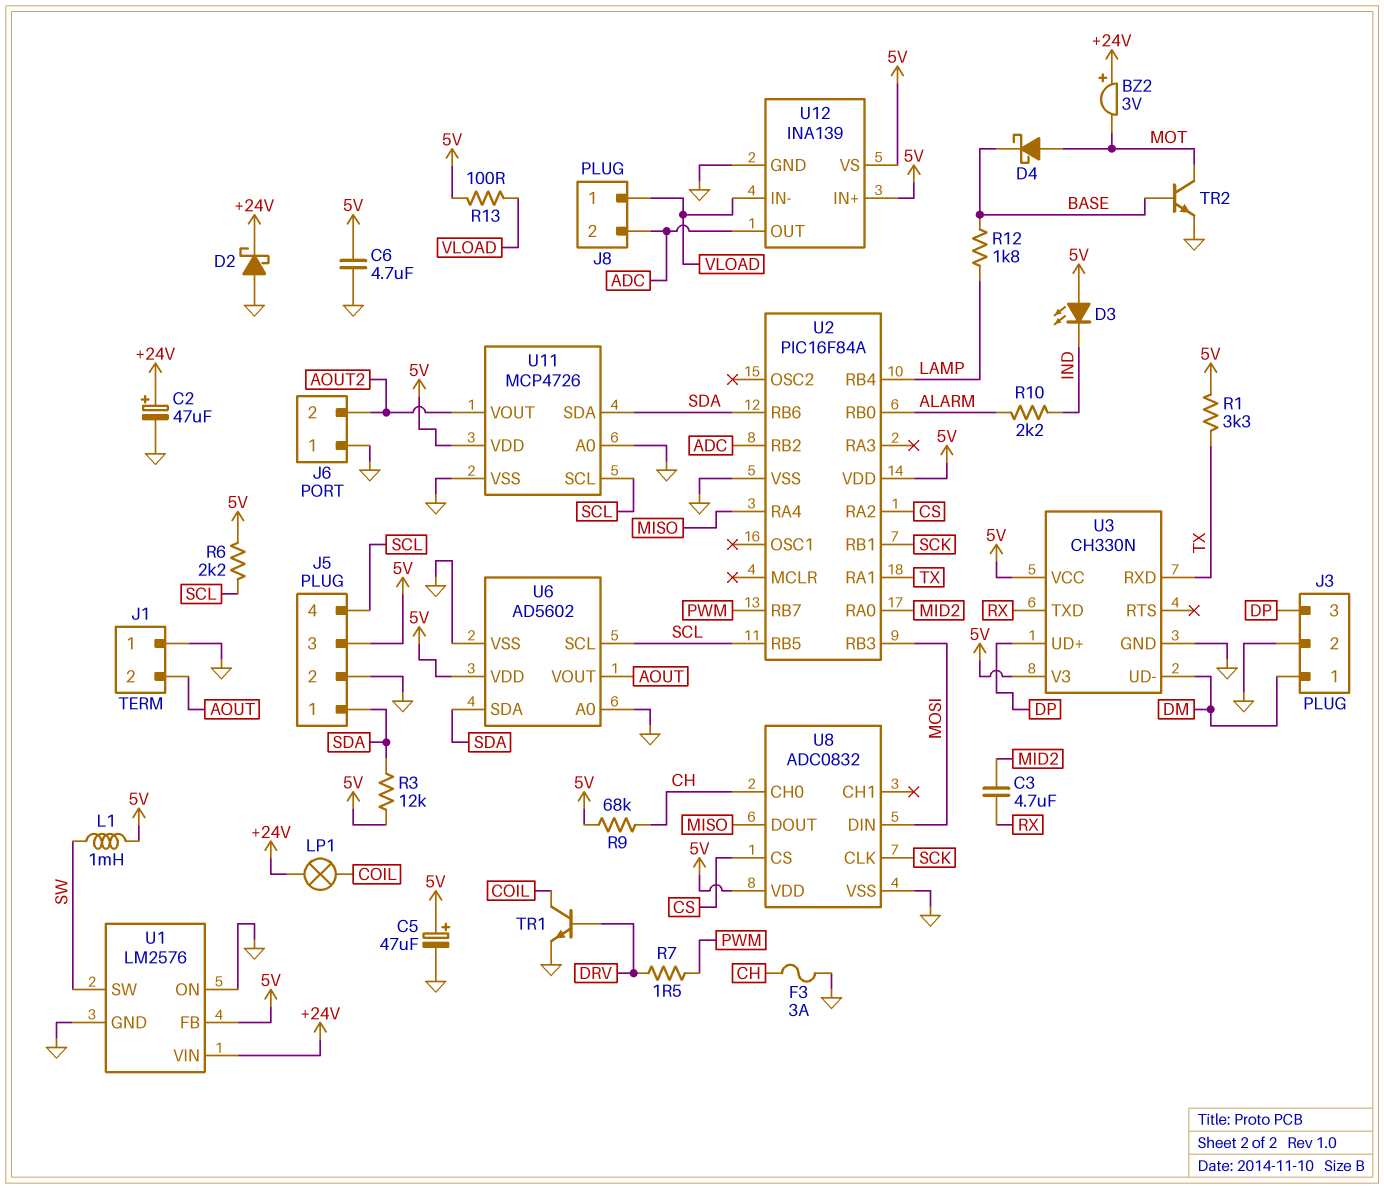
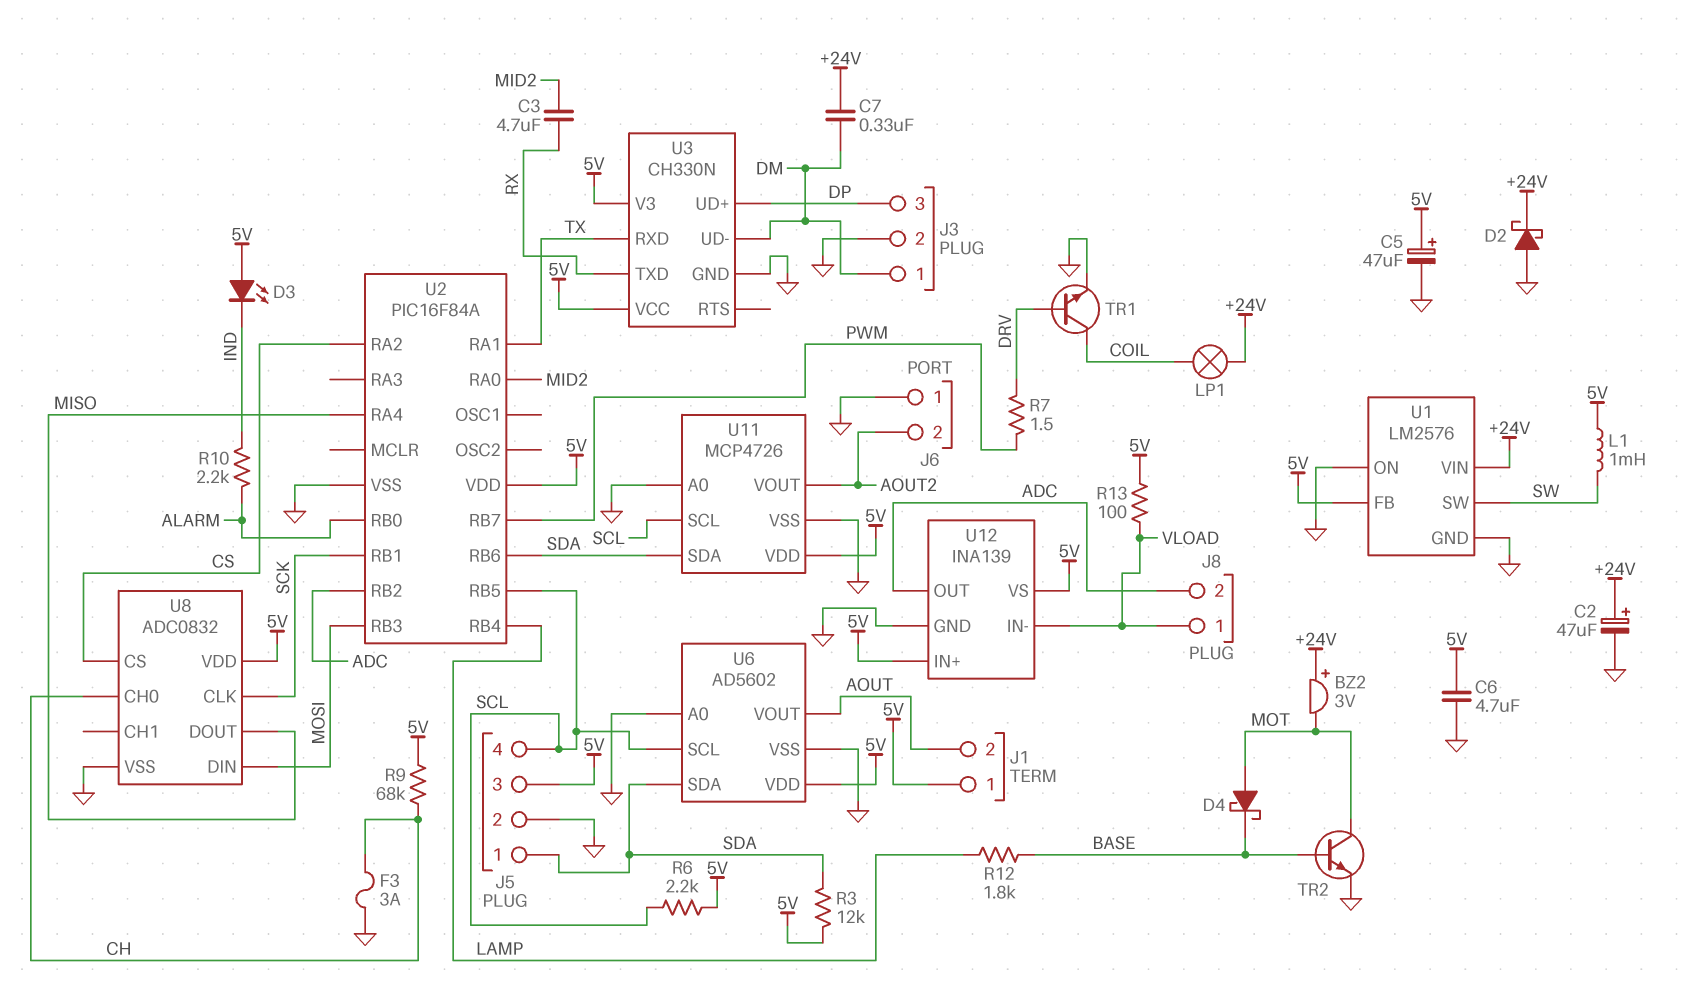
C7: none -> 330nF (+24V, DM)
J1 pin 1: GND -> 5V
R1: 3.3k (5V, TX) -> none

